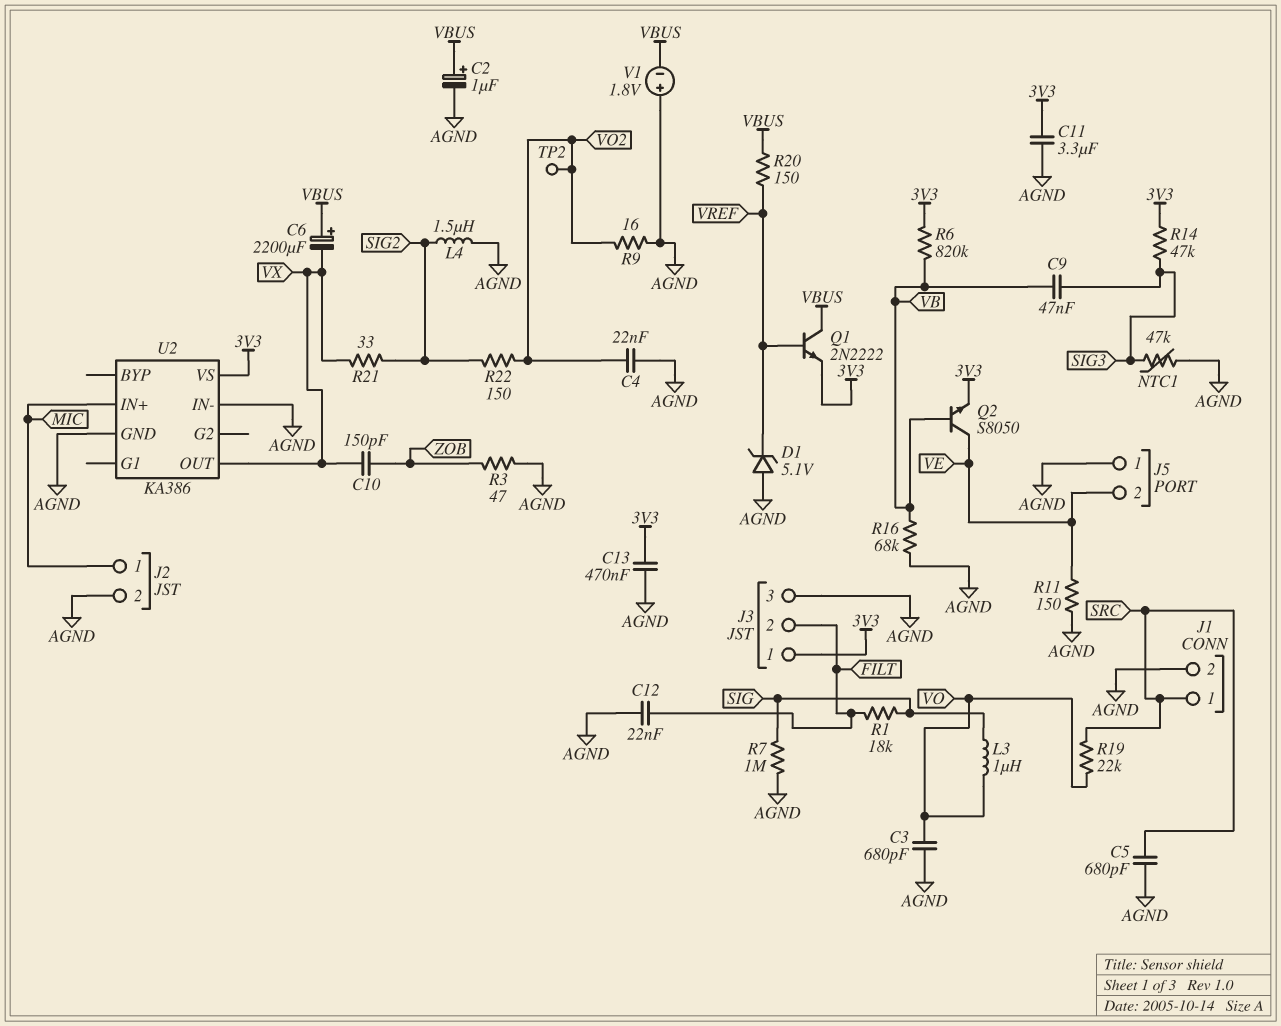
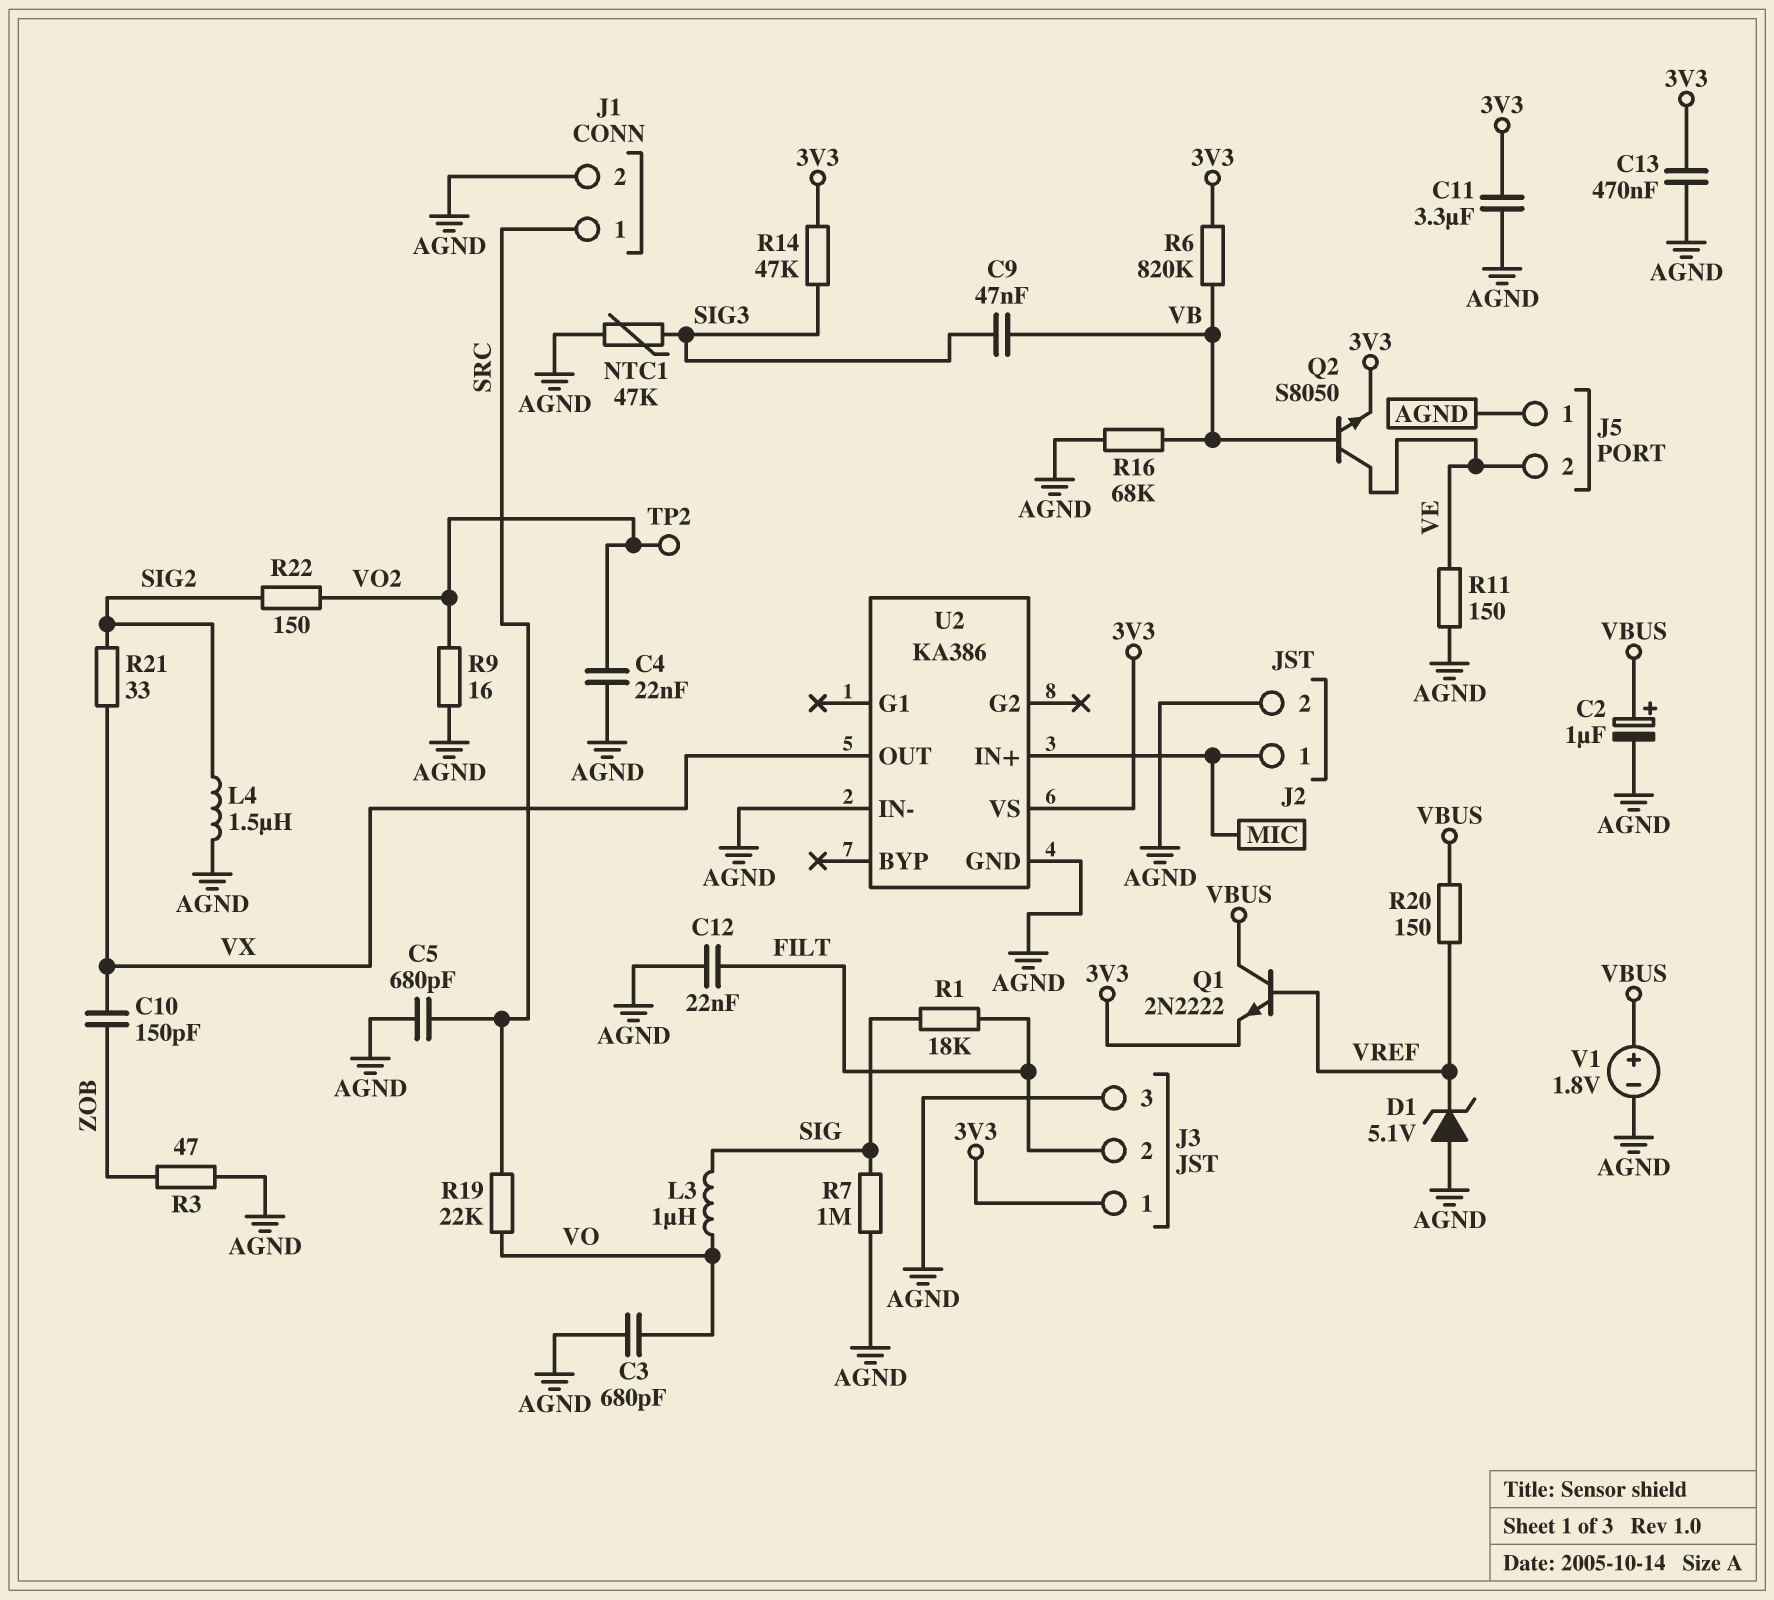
C6: 2200uF (plus VBUS, minus VX) -> none
V1: 1.8V (plus AGND, minus VBUS) -> 1.8V (plus VBUS, minus AGND)

